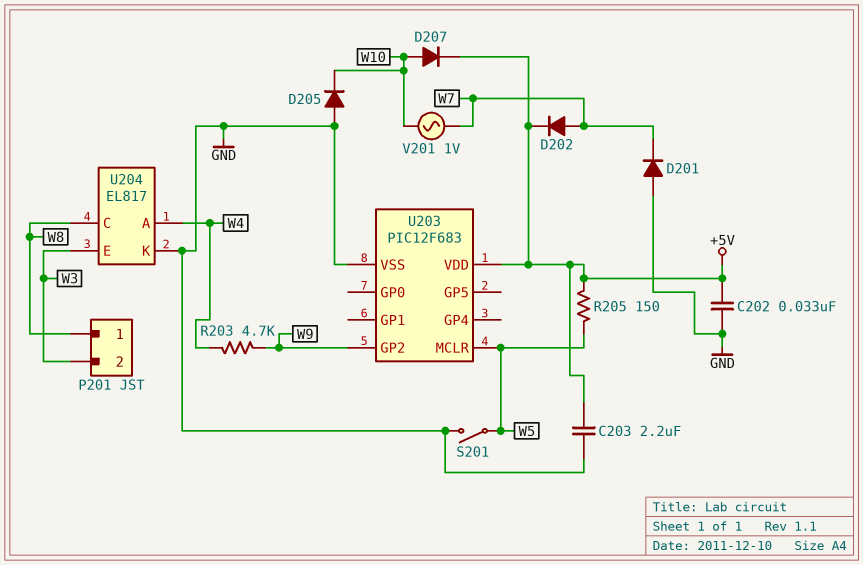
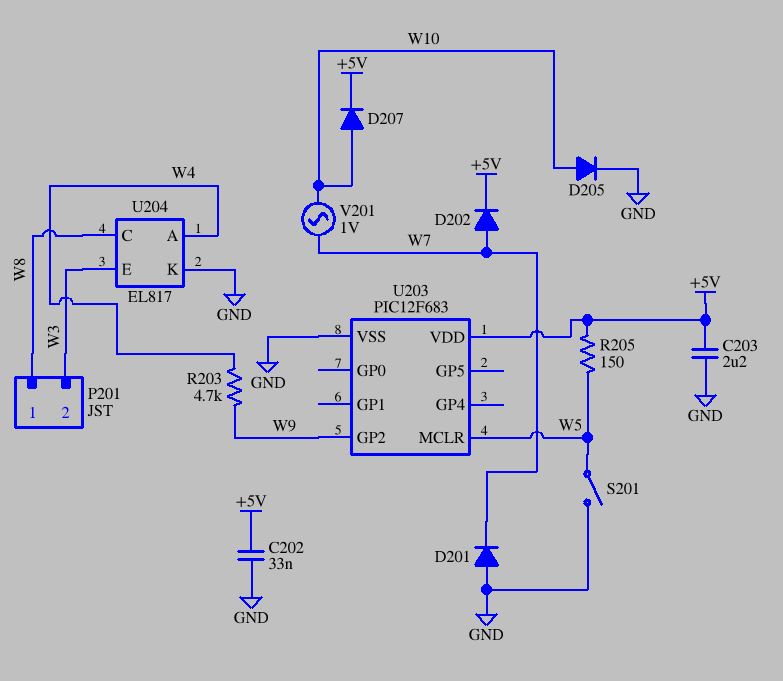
D205: diode (A GND, K W10) -> diode (A W10, K GND)

